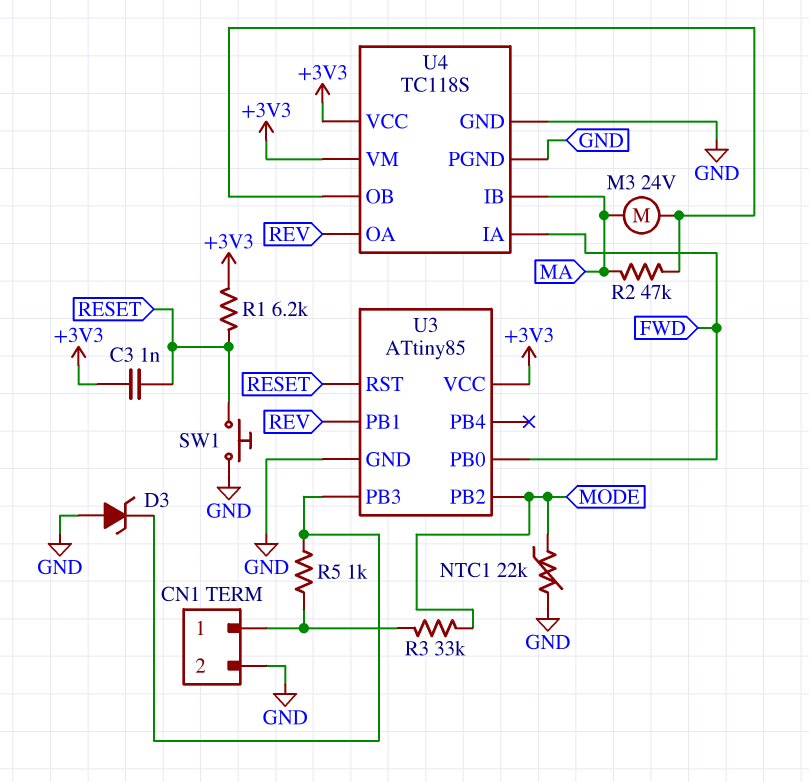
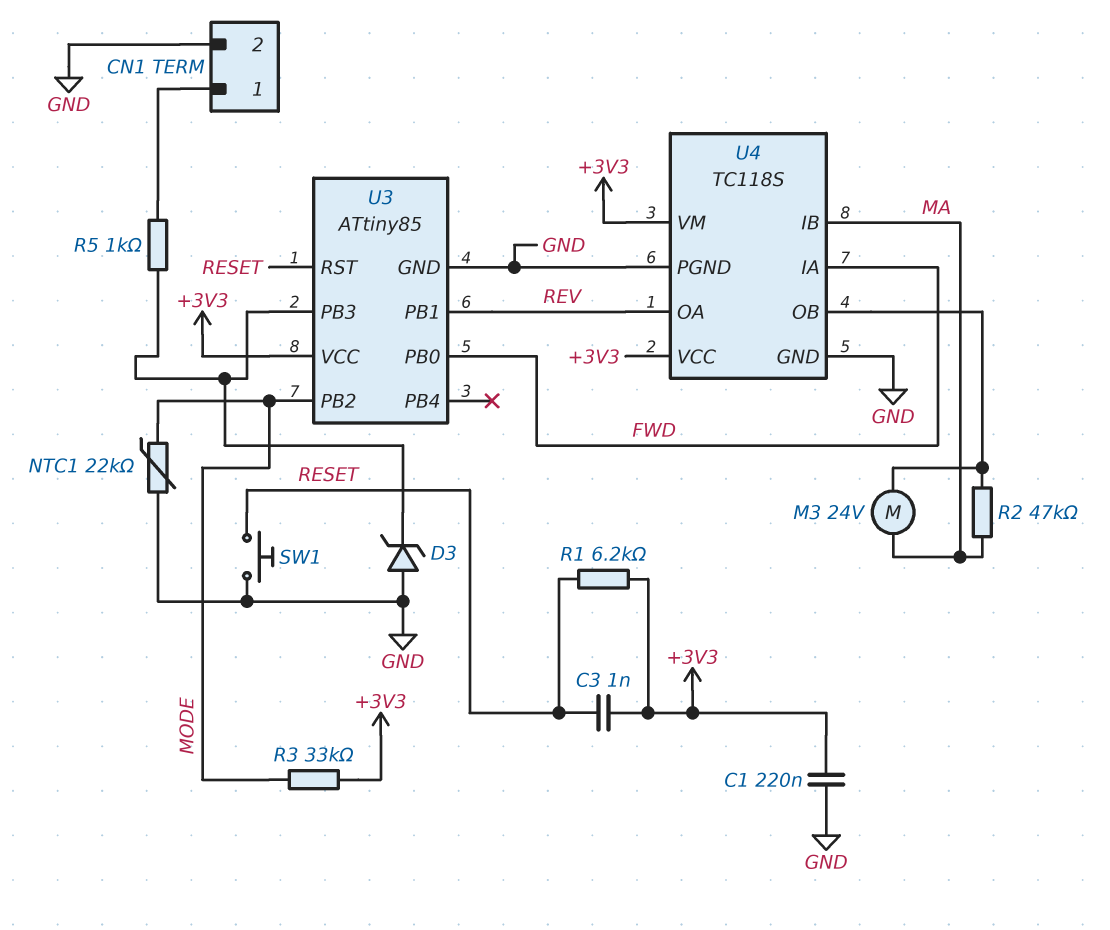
C1: none -> 220nF (+3V3, GND)
R3: 33k (CN1/1, MODE) -> 33k (+3V3, MODE)

